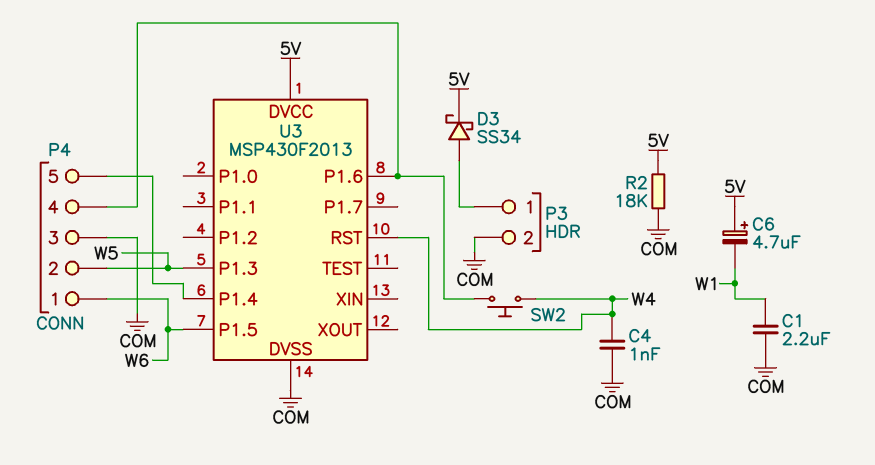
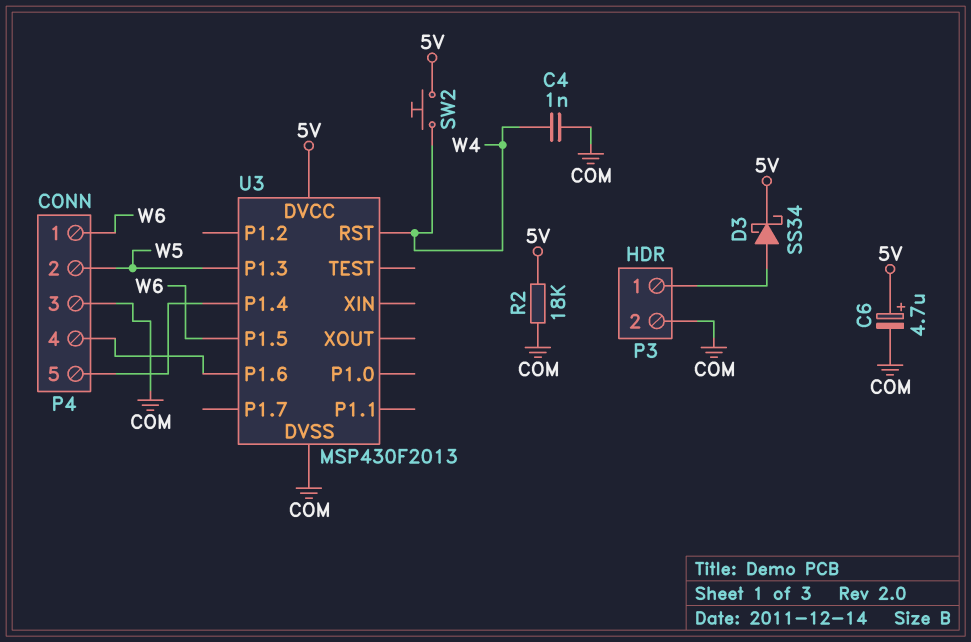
C1: 2.2uF (COM, W1) -> none
C6: 4.7uF (plus 5V, minus W1) -> 4.7uF (plus 5V, minus COM)
SW2: button (P4/4, W4) -> button (5V, W4)

